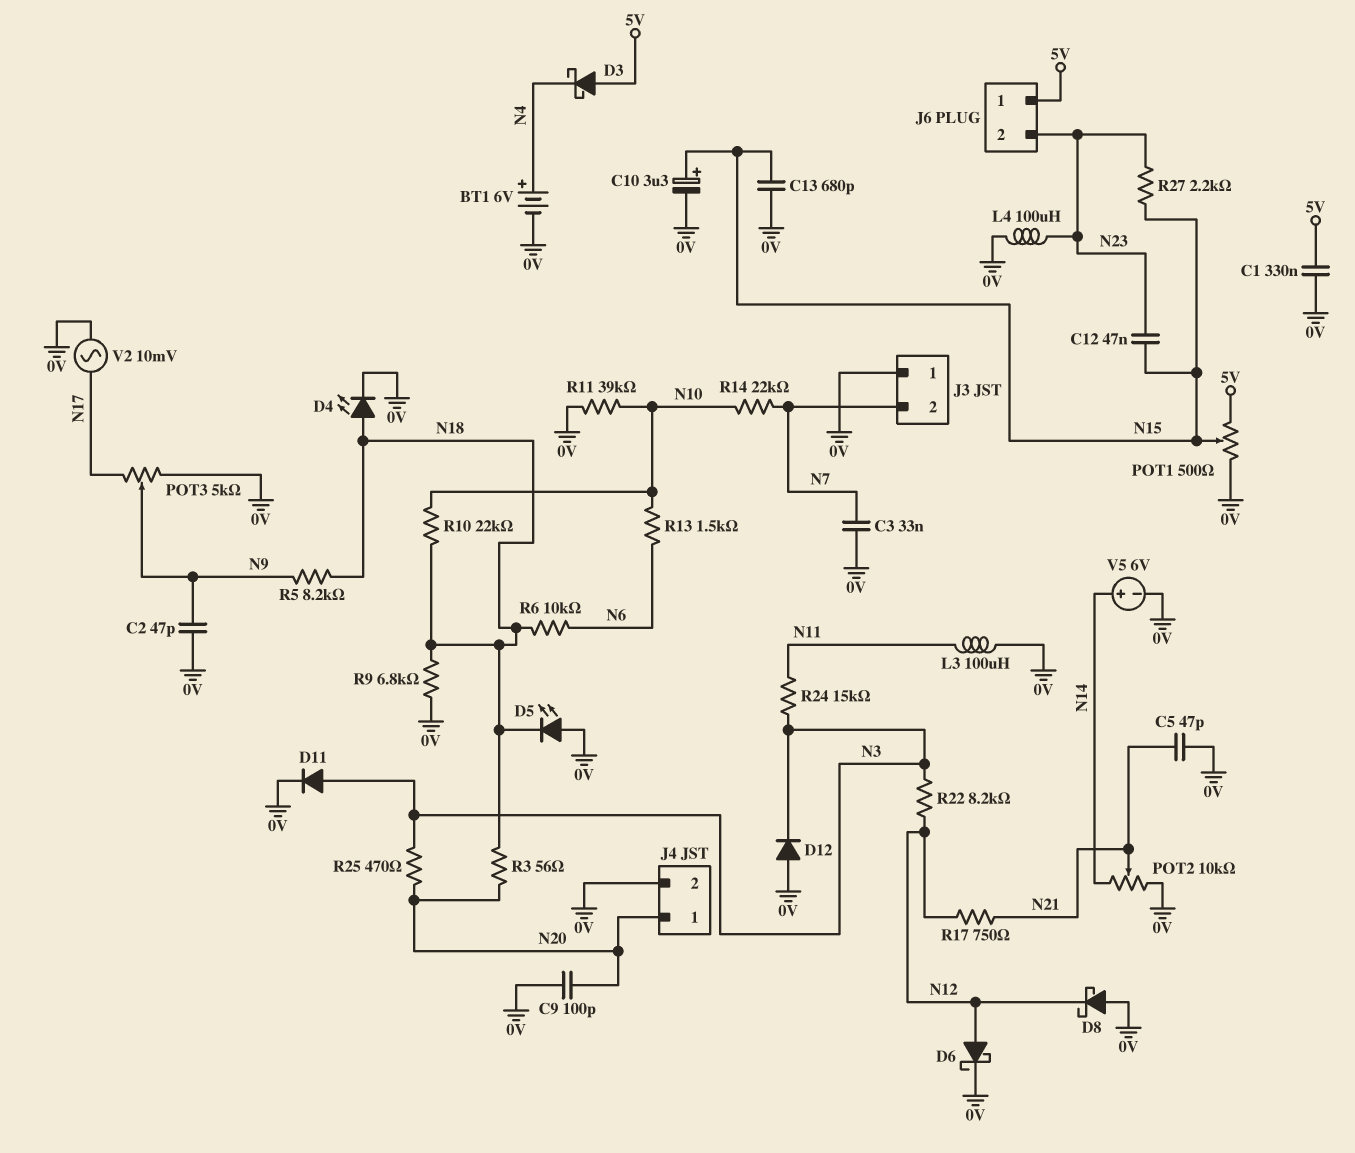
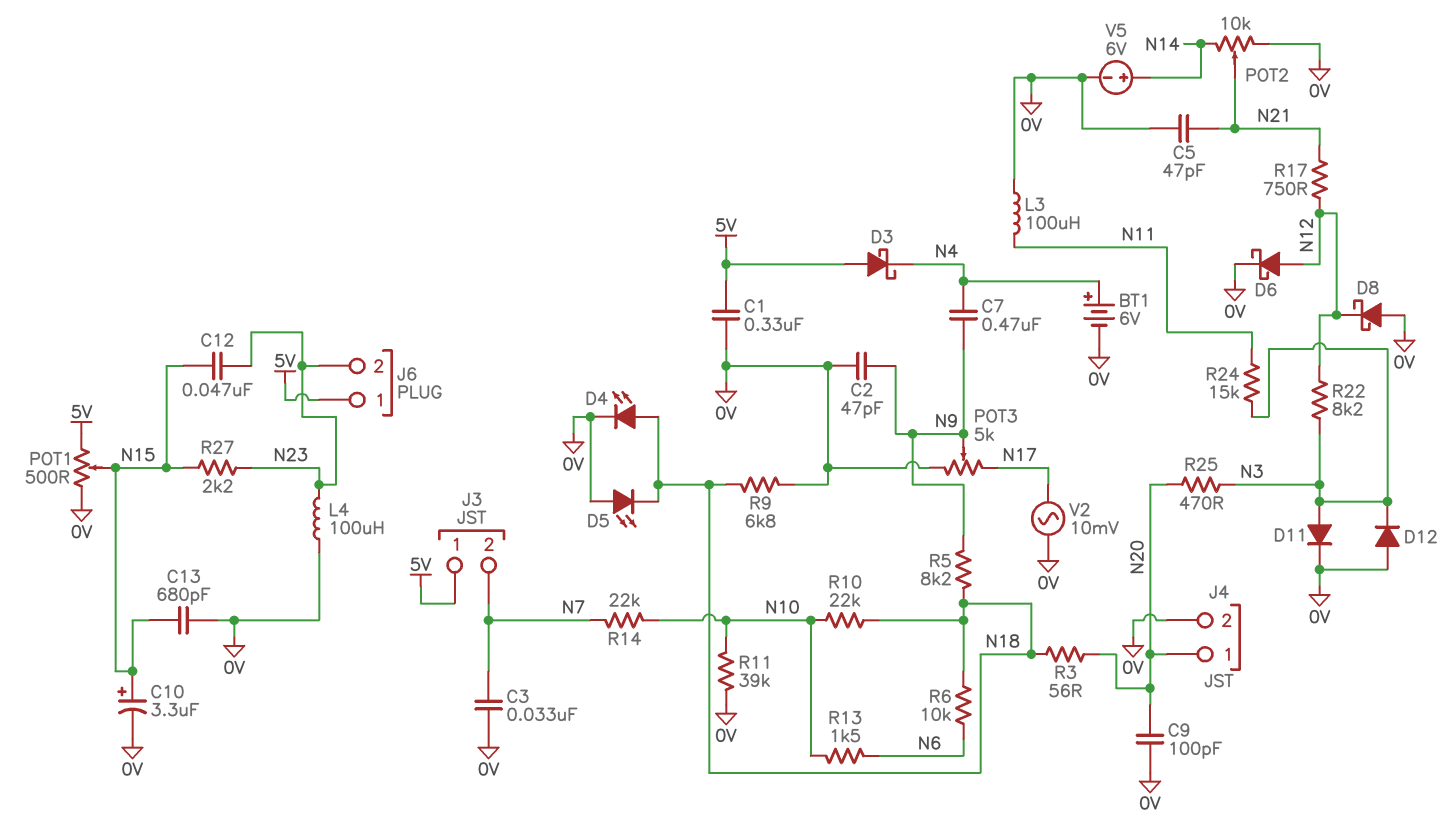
C7: none -> 470nF (N4, N9)
J3 pin 1: 0V -> 5V

